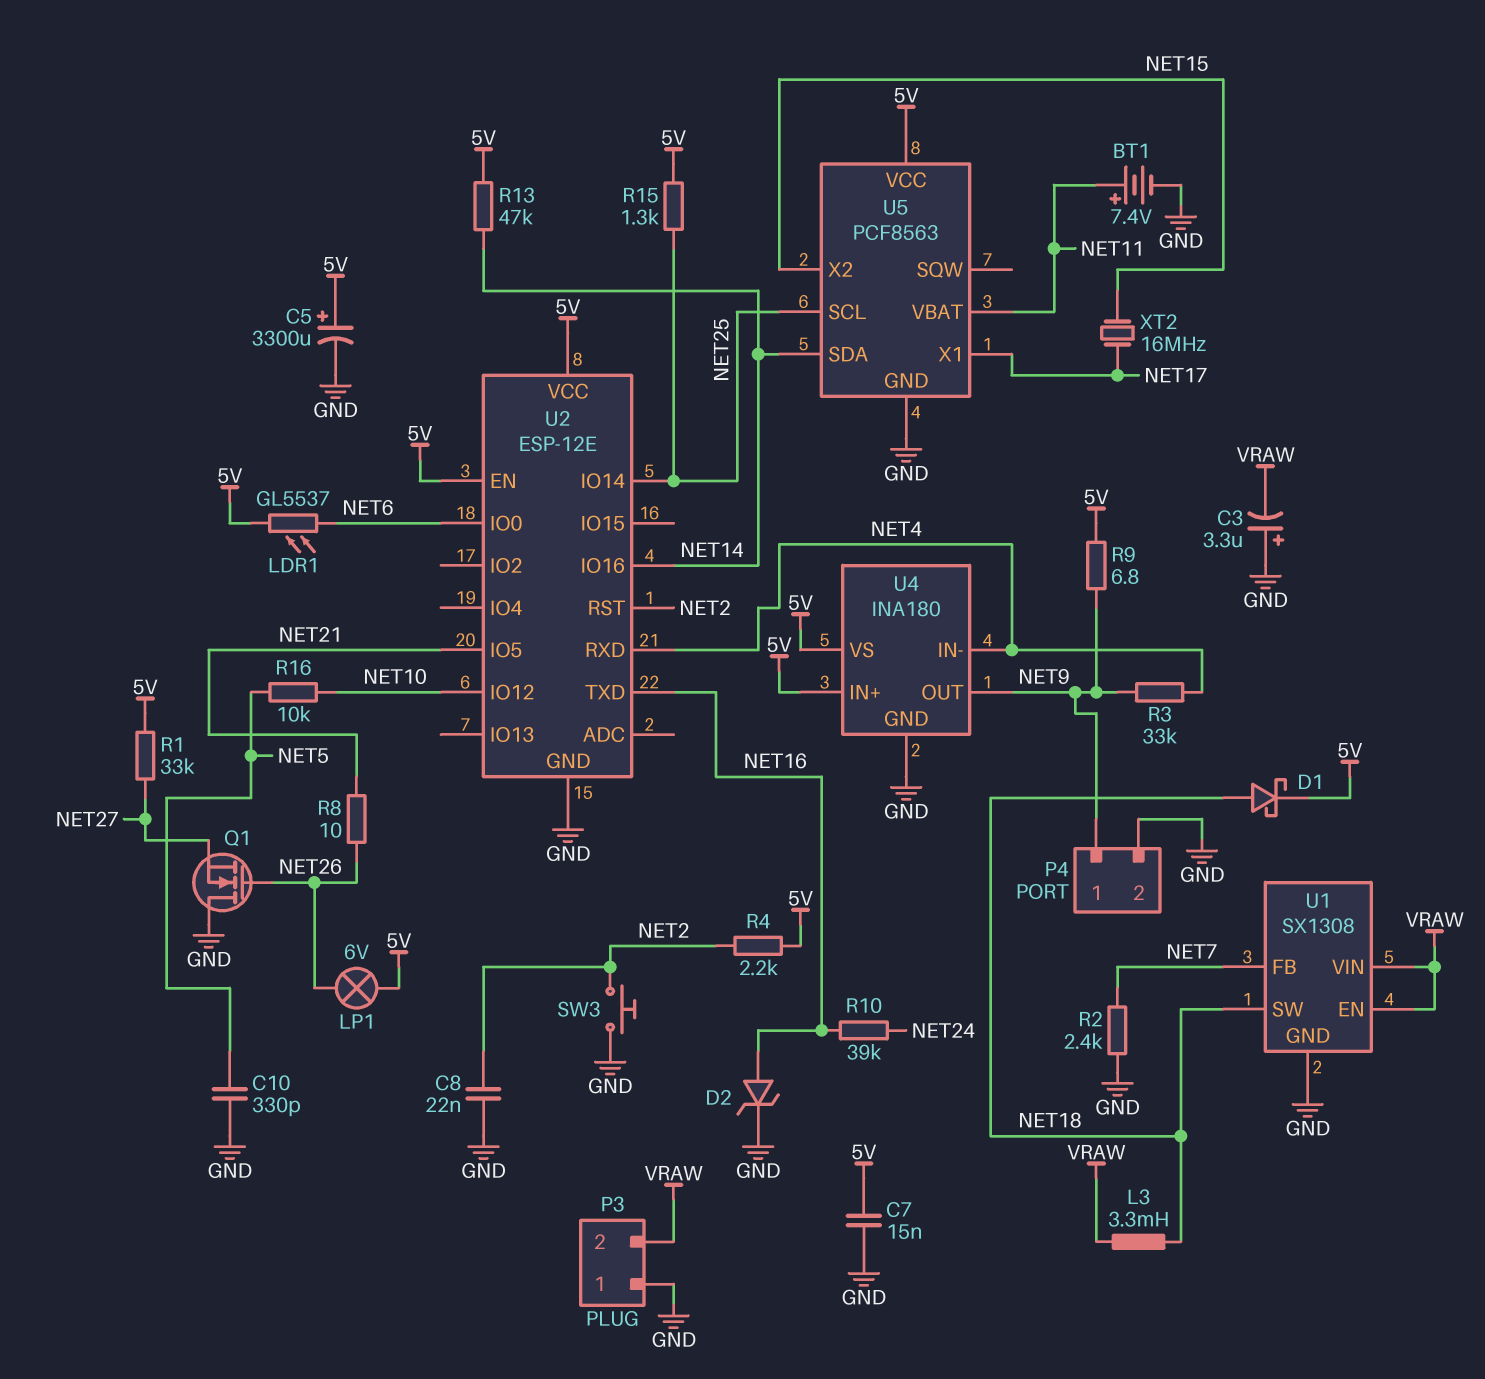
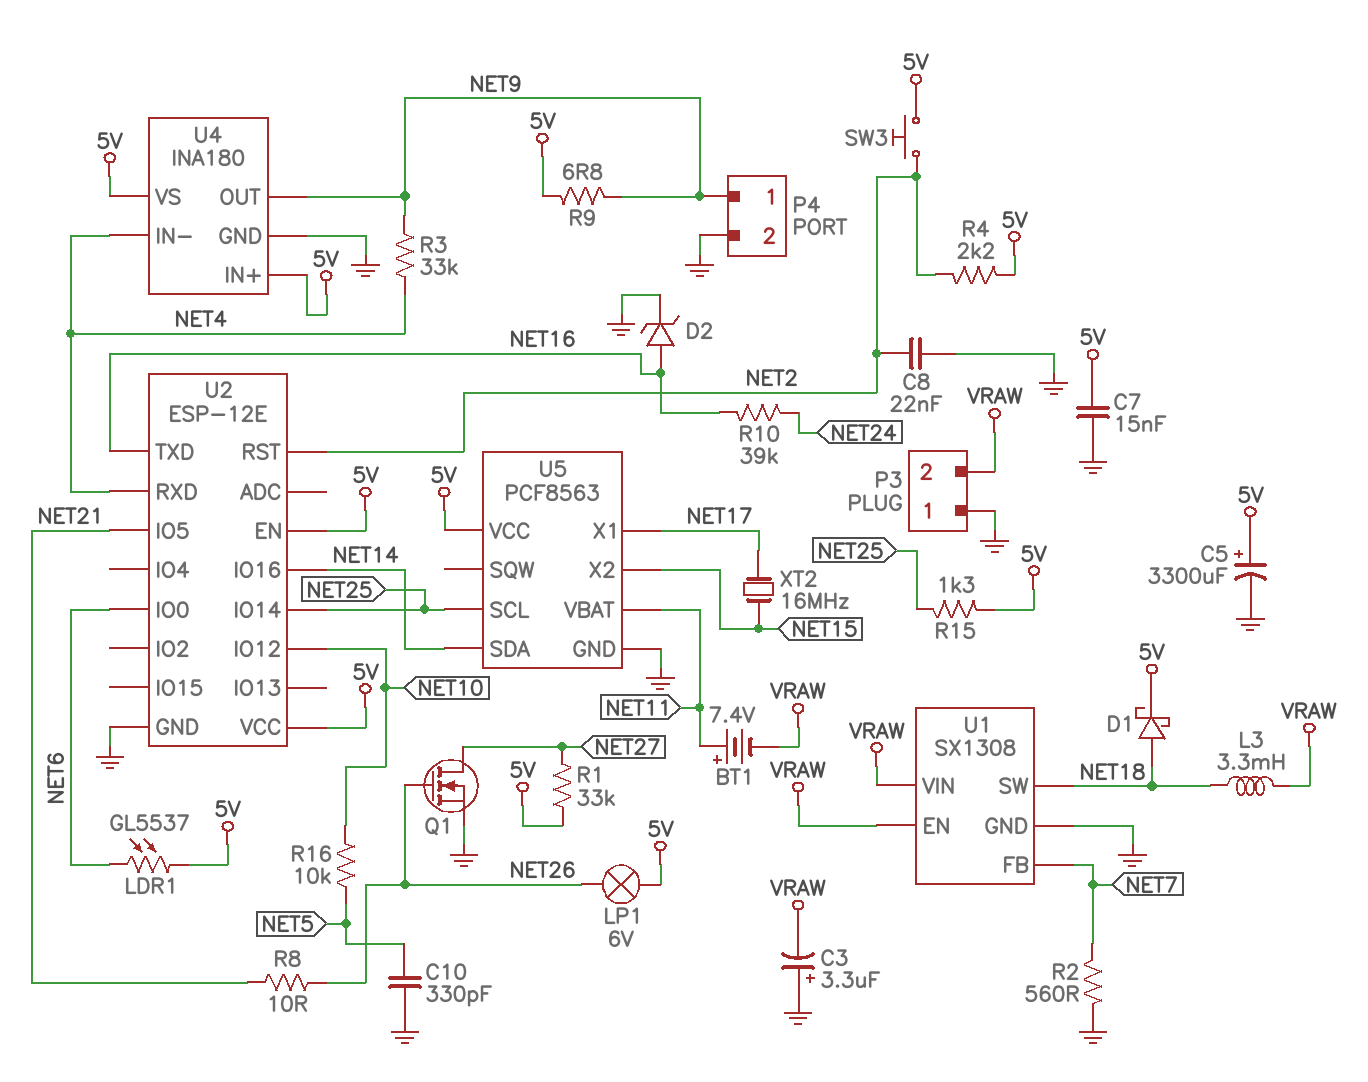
BT1: 7.4V (plus NET11, minus GND) -> 7.4V (plus NET11, minus VRAW)
Q1: NMOS (G NET26, D GND, S NET27) -> NMOS (G NET26, D NET27, S GND)
R2: 2.4k (GND, NET7) -> 560 (GND, NET7)
R13: 47k (5V, NET14) -> none
SW3: button (GND, NET2) -> button (5V, NET2)

